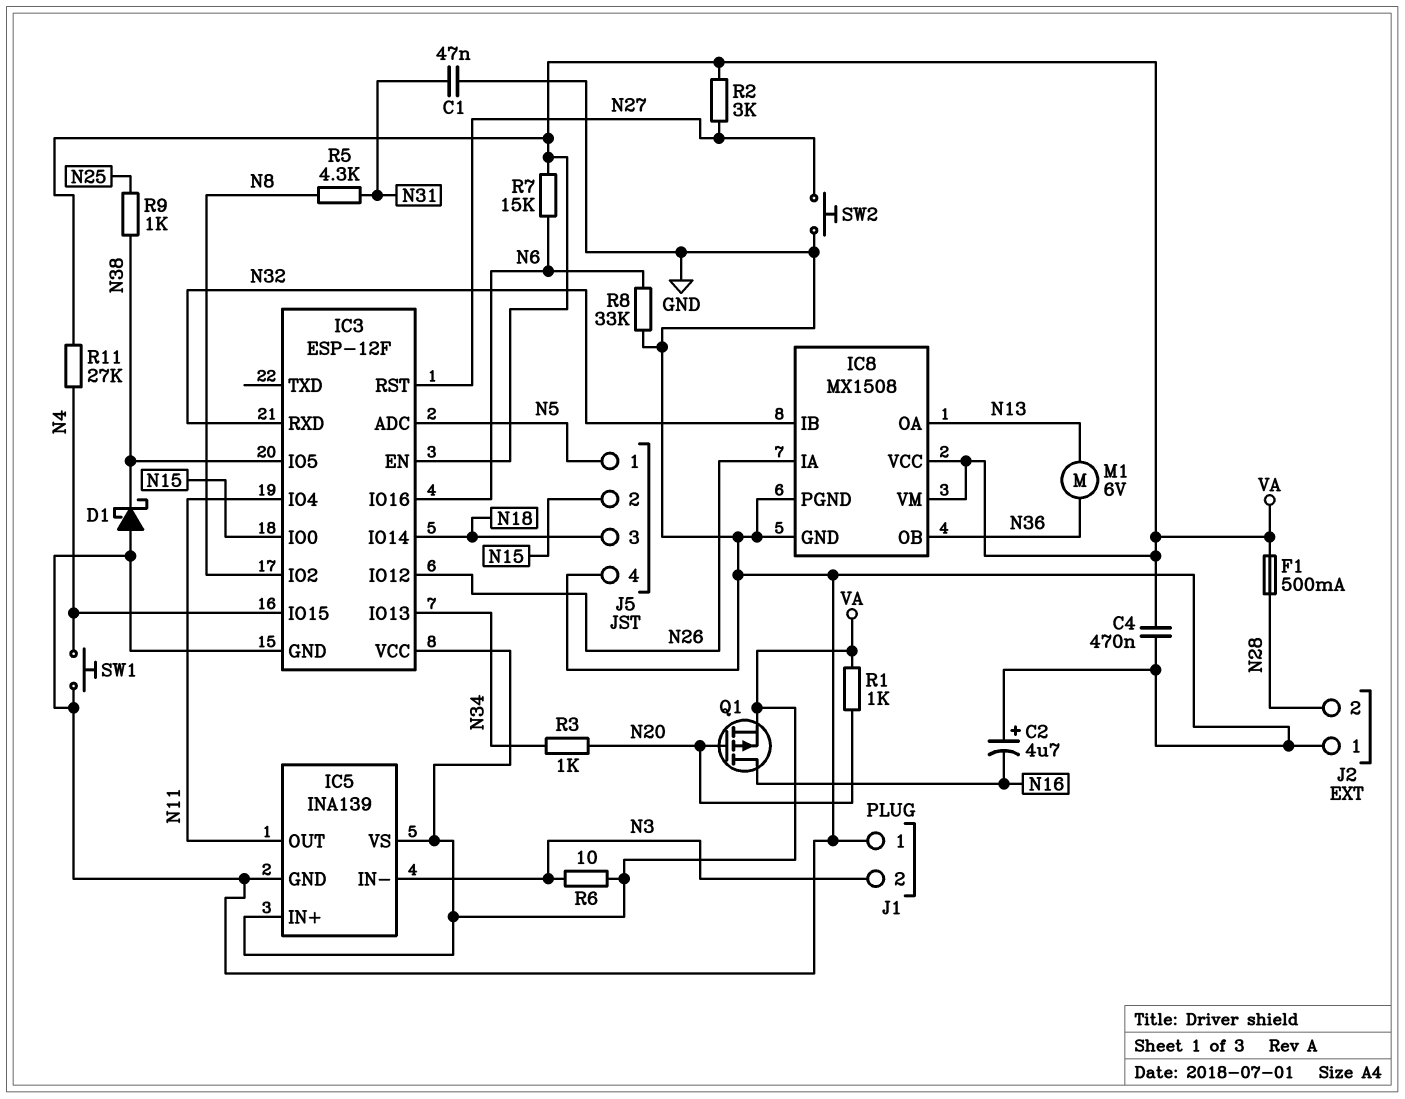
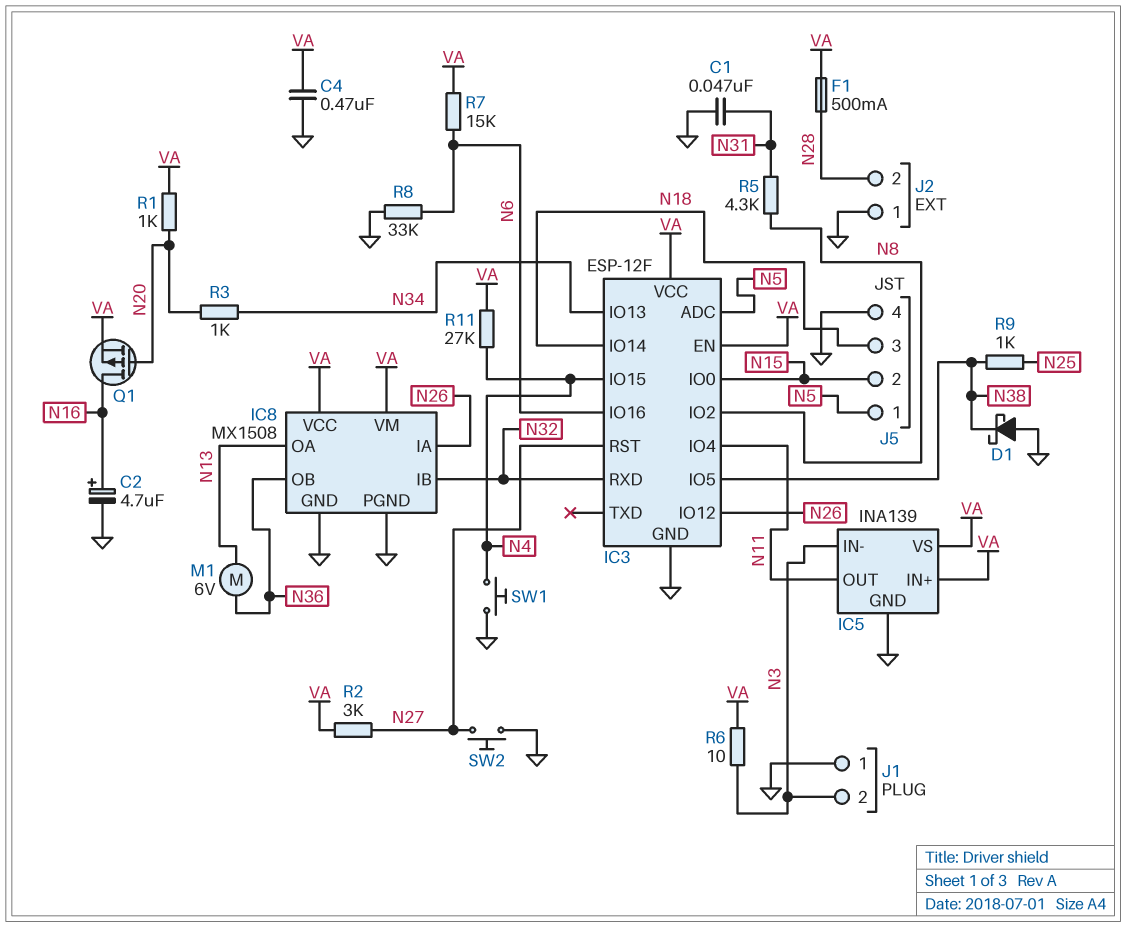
C2: 4.7uF (plus GND, minus N16) -> 4.7uF (plus N16, minus GND)

